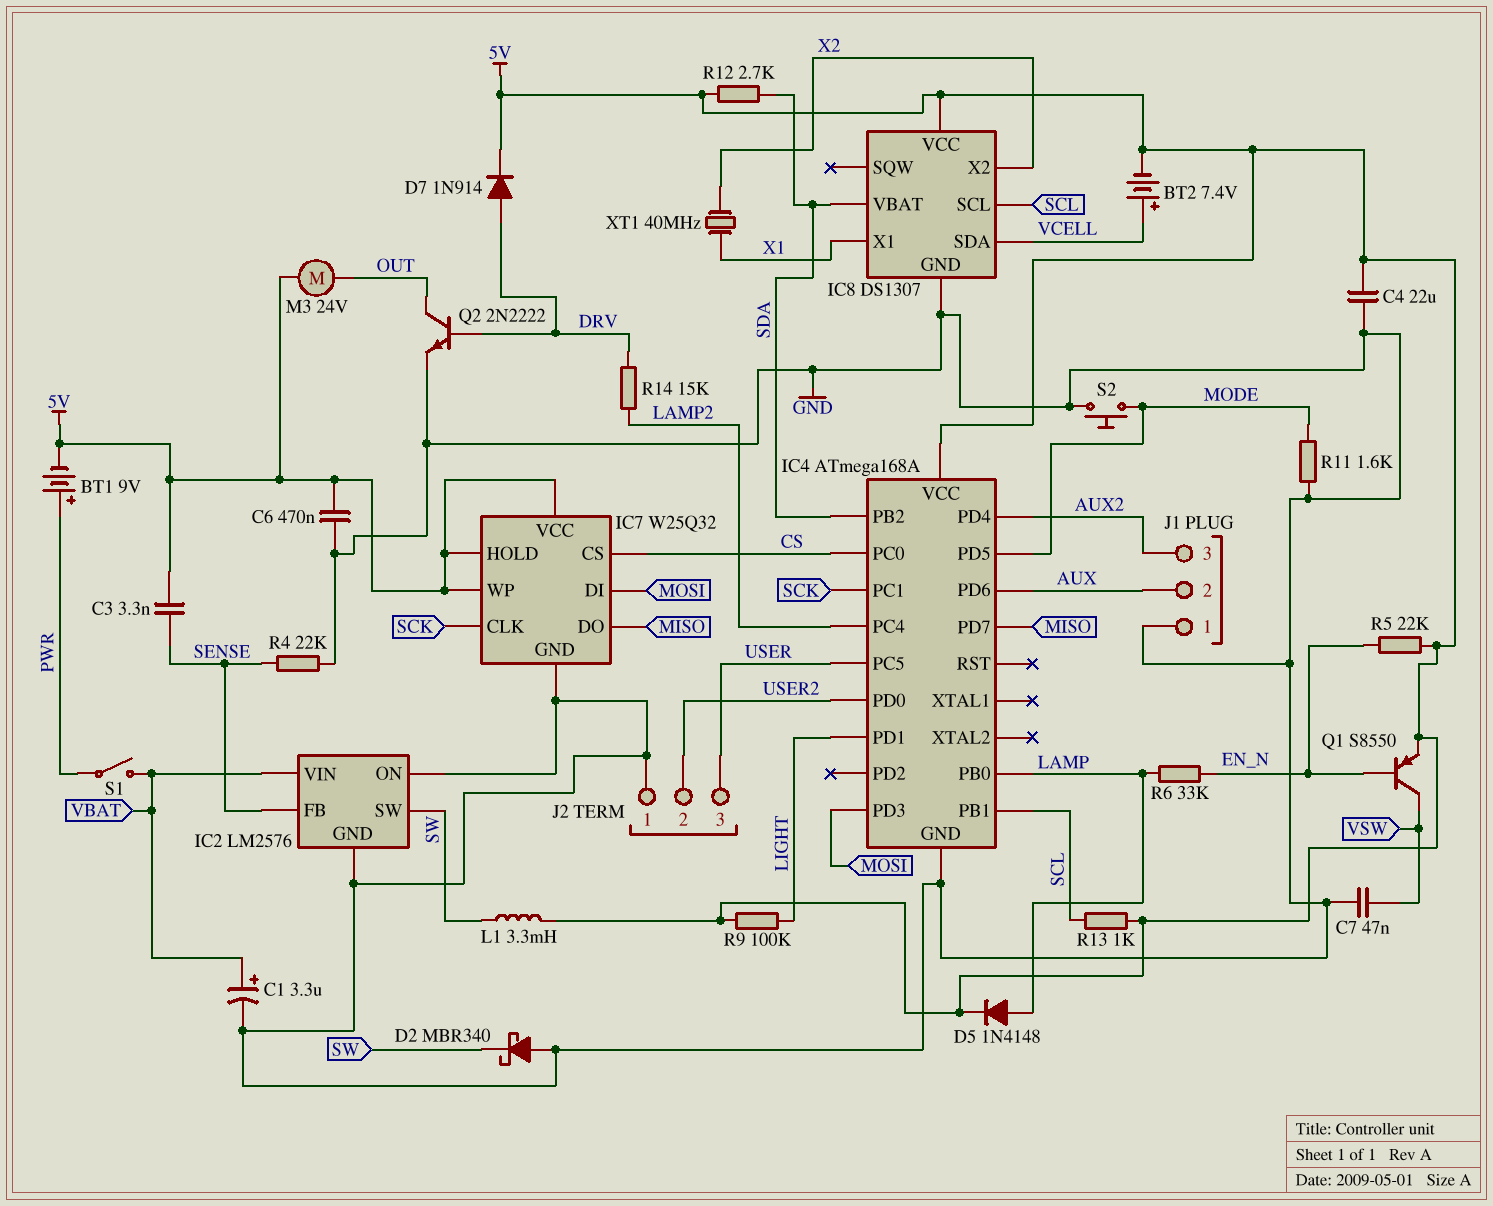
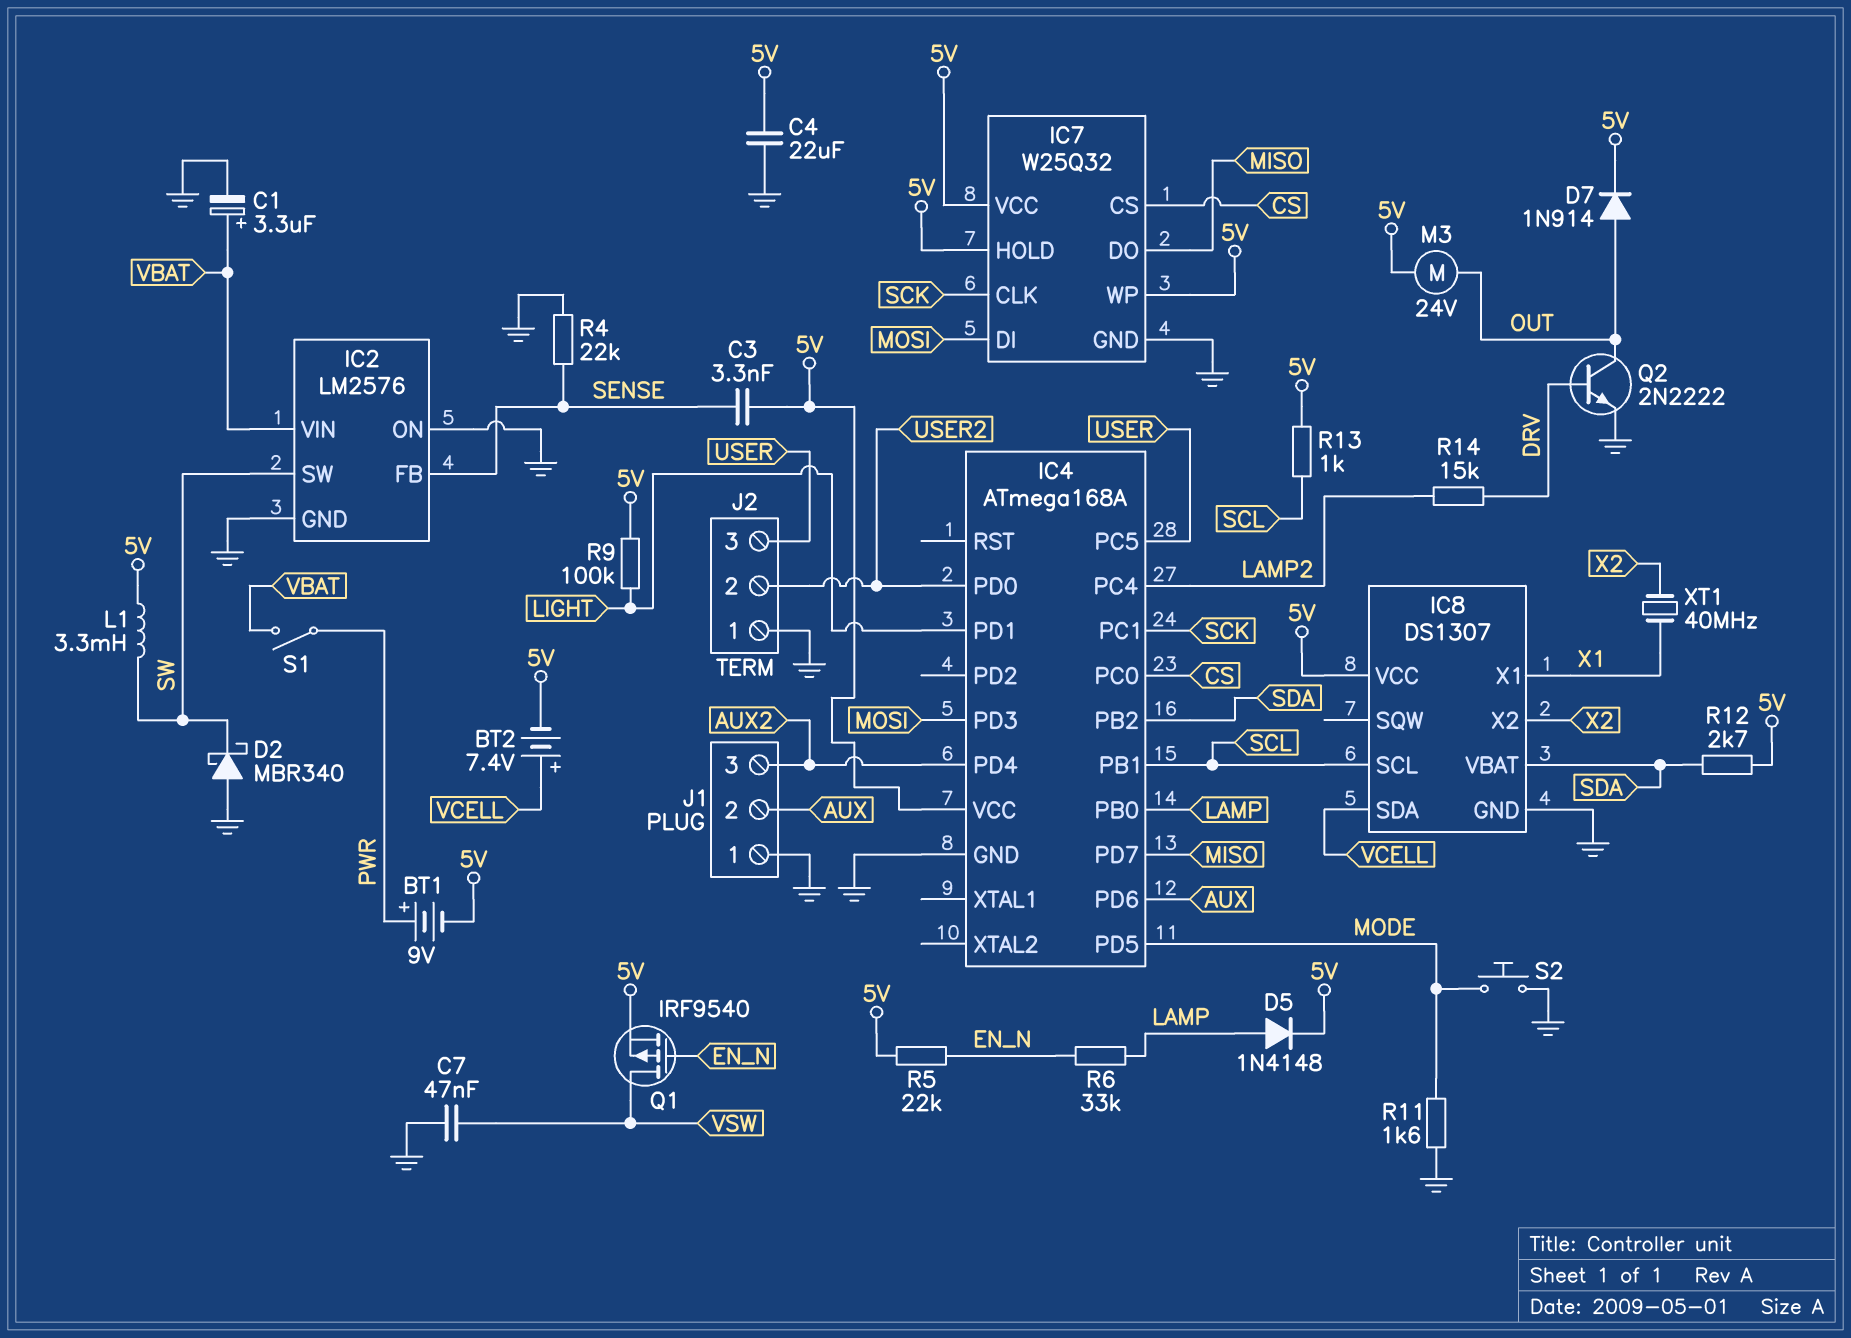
C6: 470nF (5V, GND) -> none
D7: diode 1N914 (A DRV, K 5V) -> diode 1N914 (A OUT, K 5V)
Q1: PNP S8550 (B EN_N, C VSW, E 5V) -> PMOS IRF9540 (G EN_N, D VSW, S 5V)

